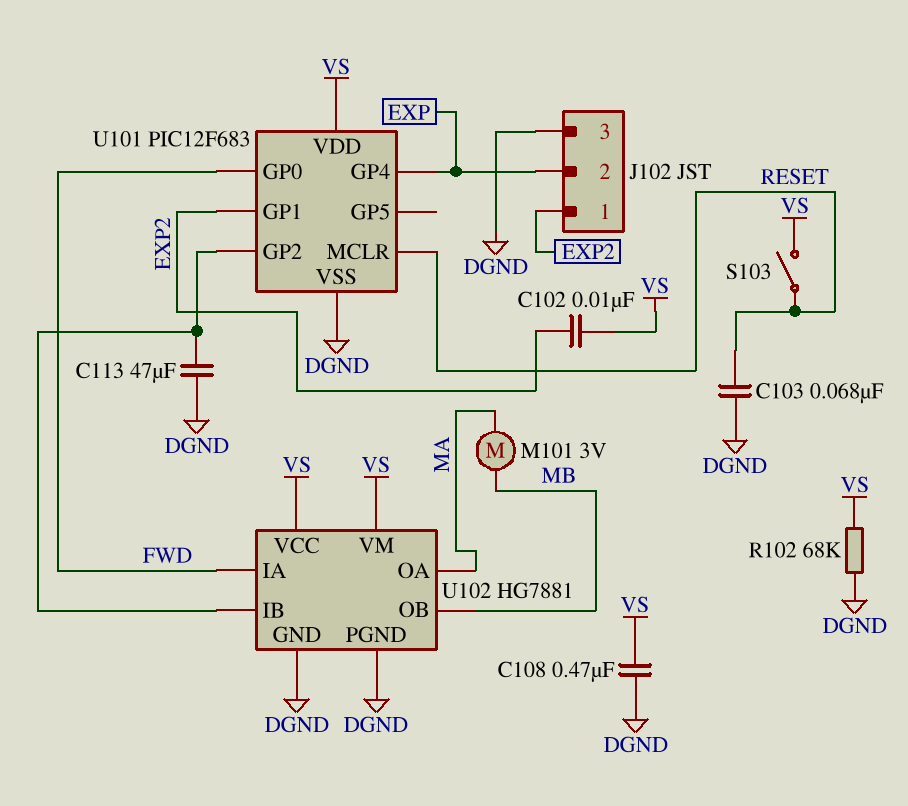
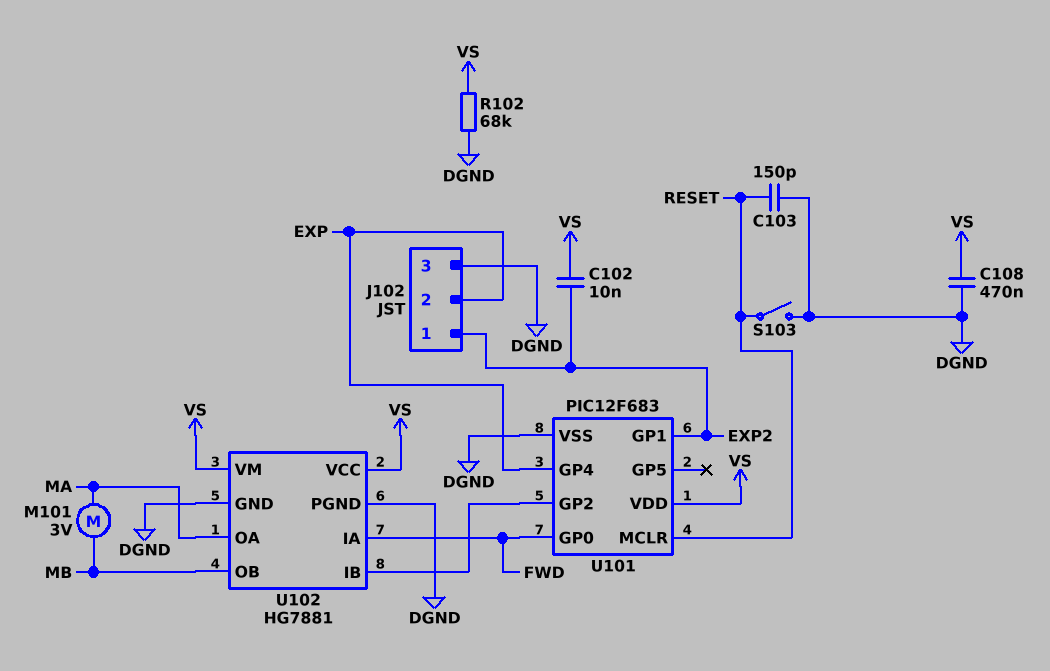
C103: 68nF (DGND, RESET) -> 150pF (DGND, RESET)
C113: 47uF (DGND, U101/GP2) -> none
S103: switch (RESET, VS) -> switch (DGND, RESET)

